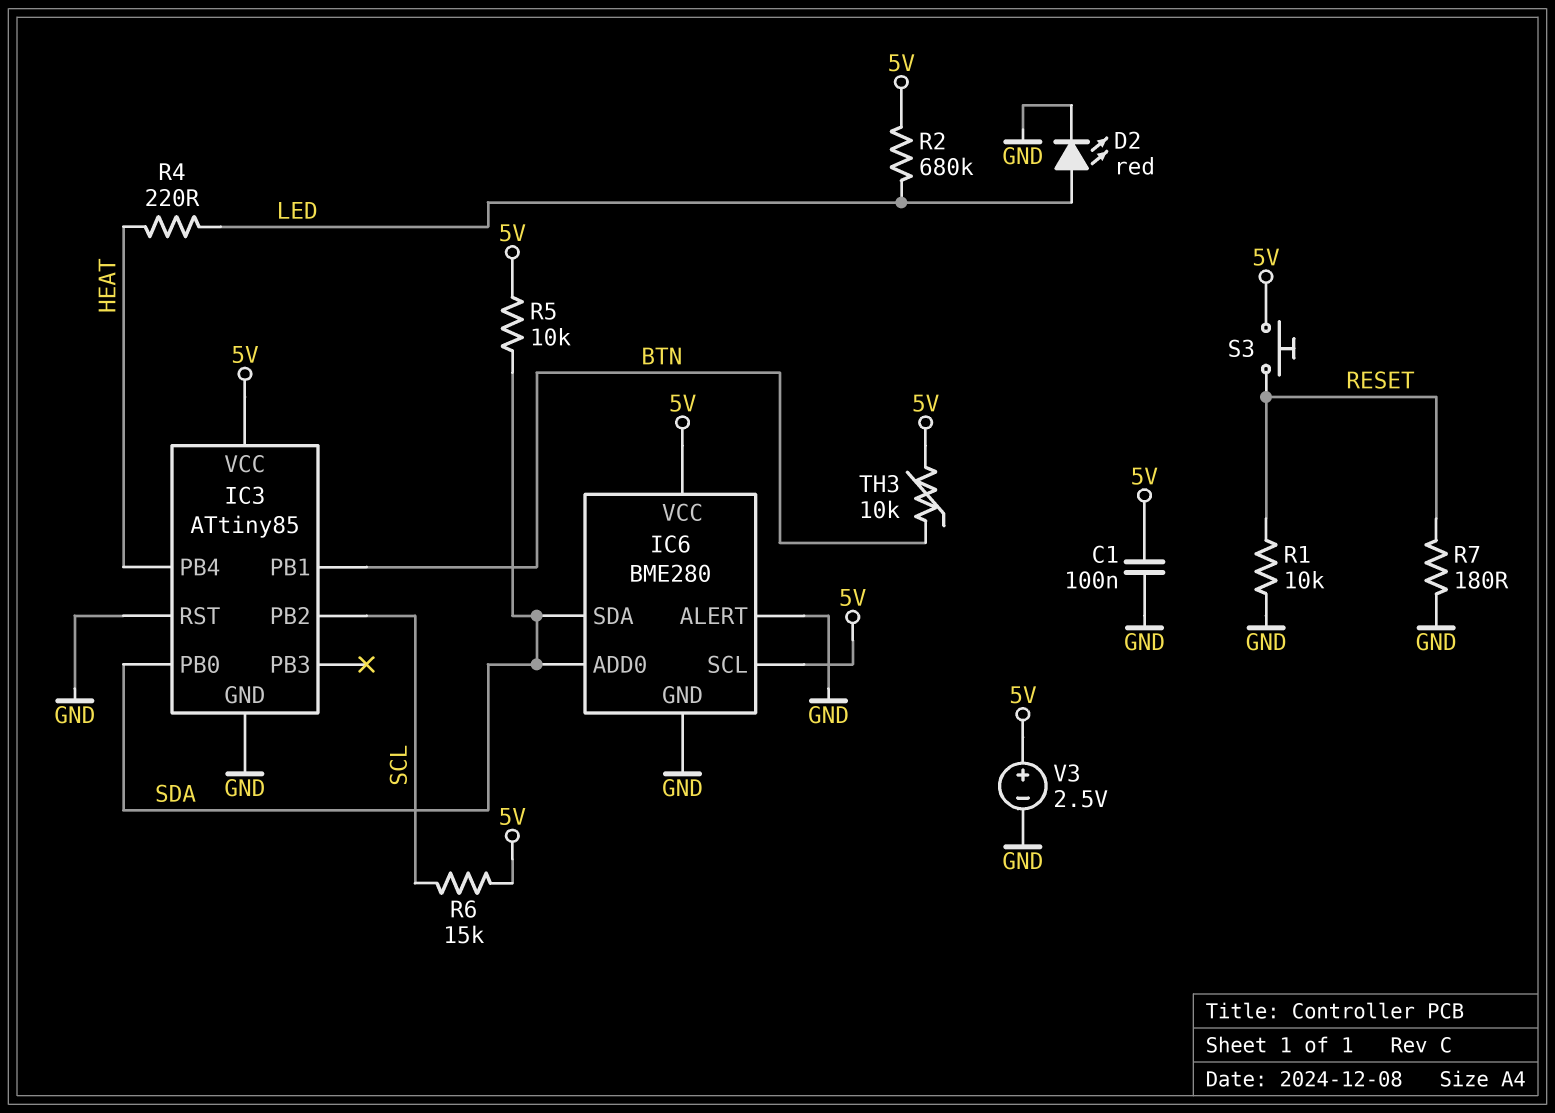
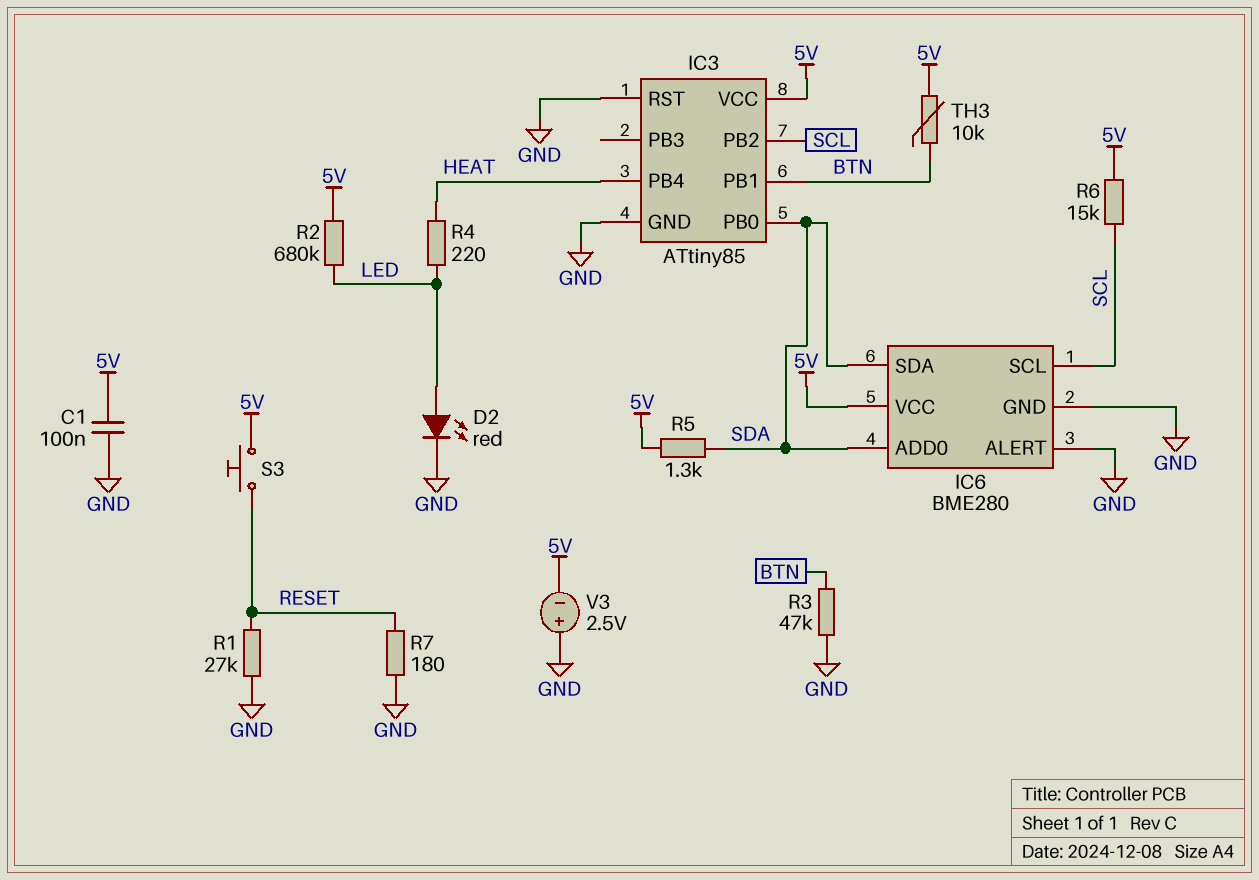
IC6 pin SCL: 5V -> SCL
R1: 10k (GND, RESET) -> 27k (GND, RESET)
R3: none -> 47k (BTN, GND)
R5: 10k (5V, SDA) -> 1.3k (5V, SDA)
V3: 2.5V (plus 5V, minus GND) -> 2.5V (plus GND, minus 5V)

